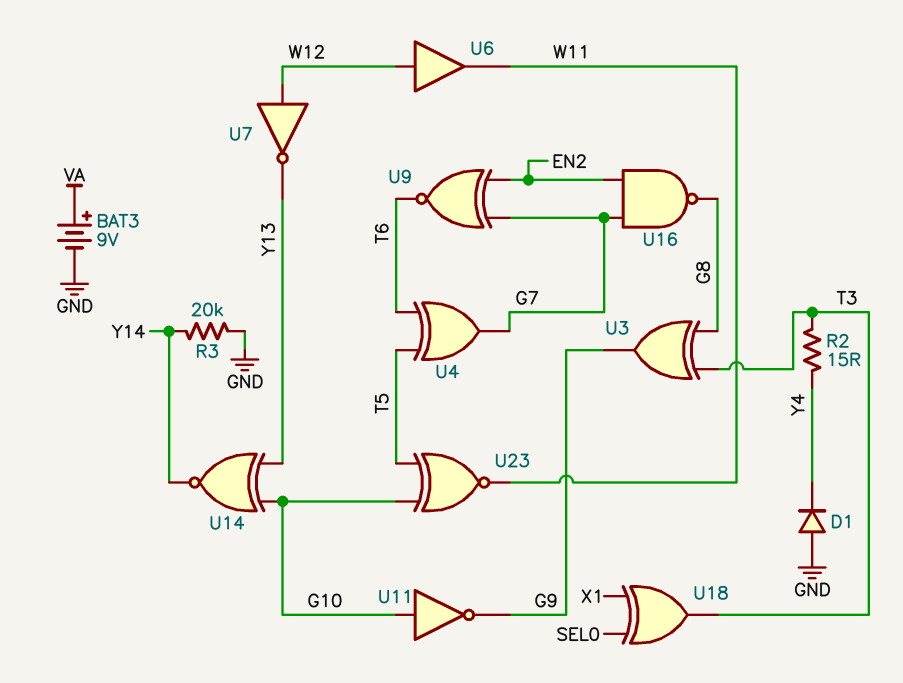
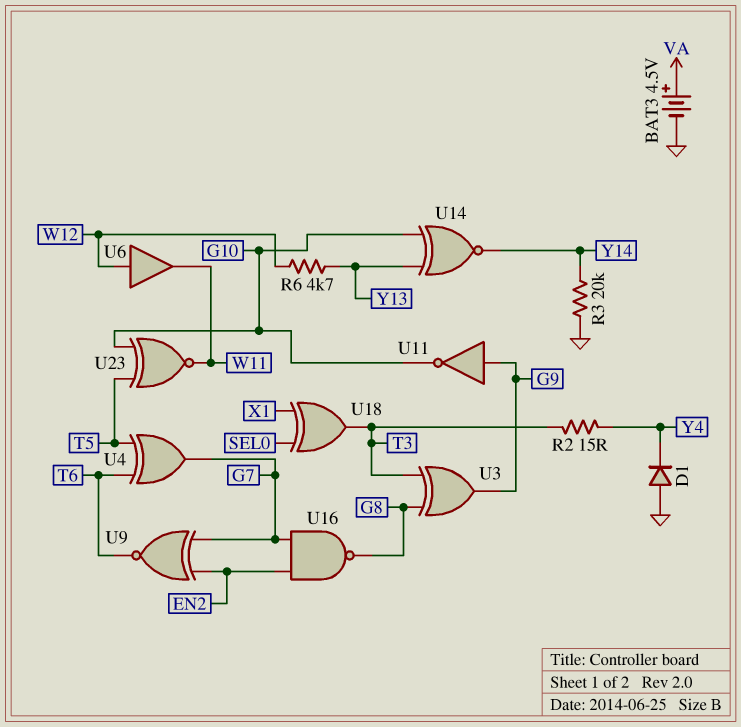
BAT3: 9V (plus VA, minus GND) -> 4.5V (plus VA, minus GND)
R6: none -> 4.7k (W12, Y13)
U7: NOT (in W12, out Y13) -> none
U11: NOT (in G10, out G9) -> NOT (in G9, out G10)

